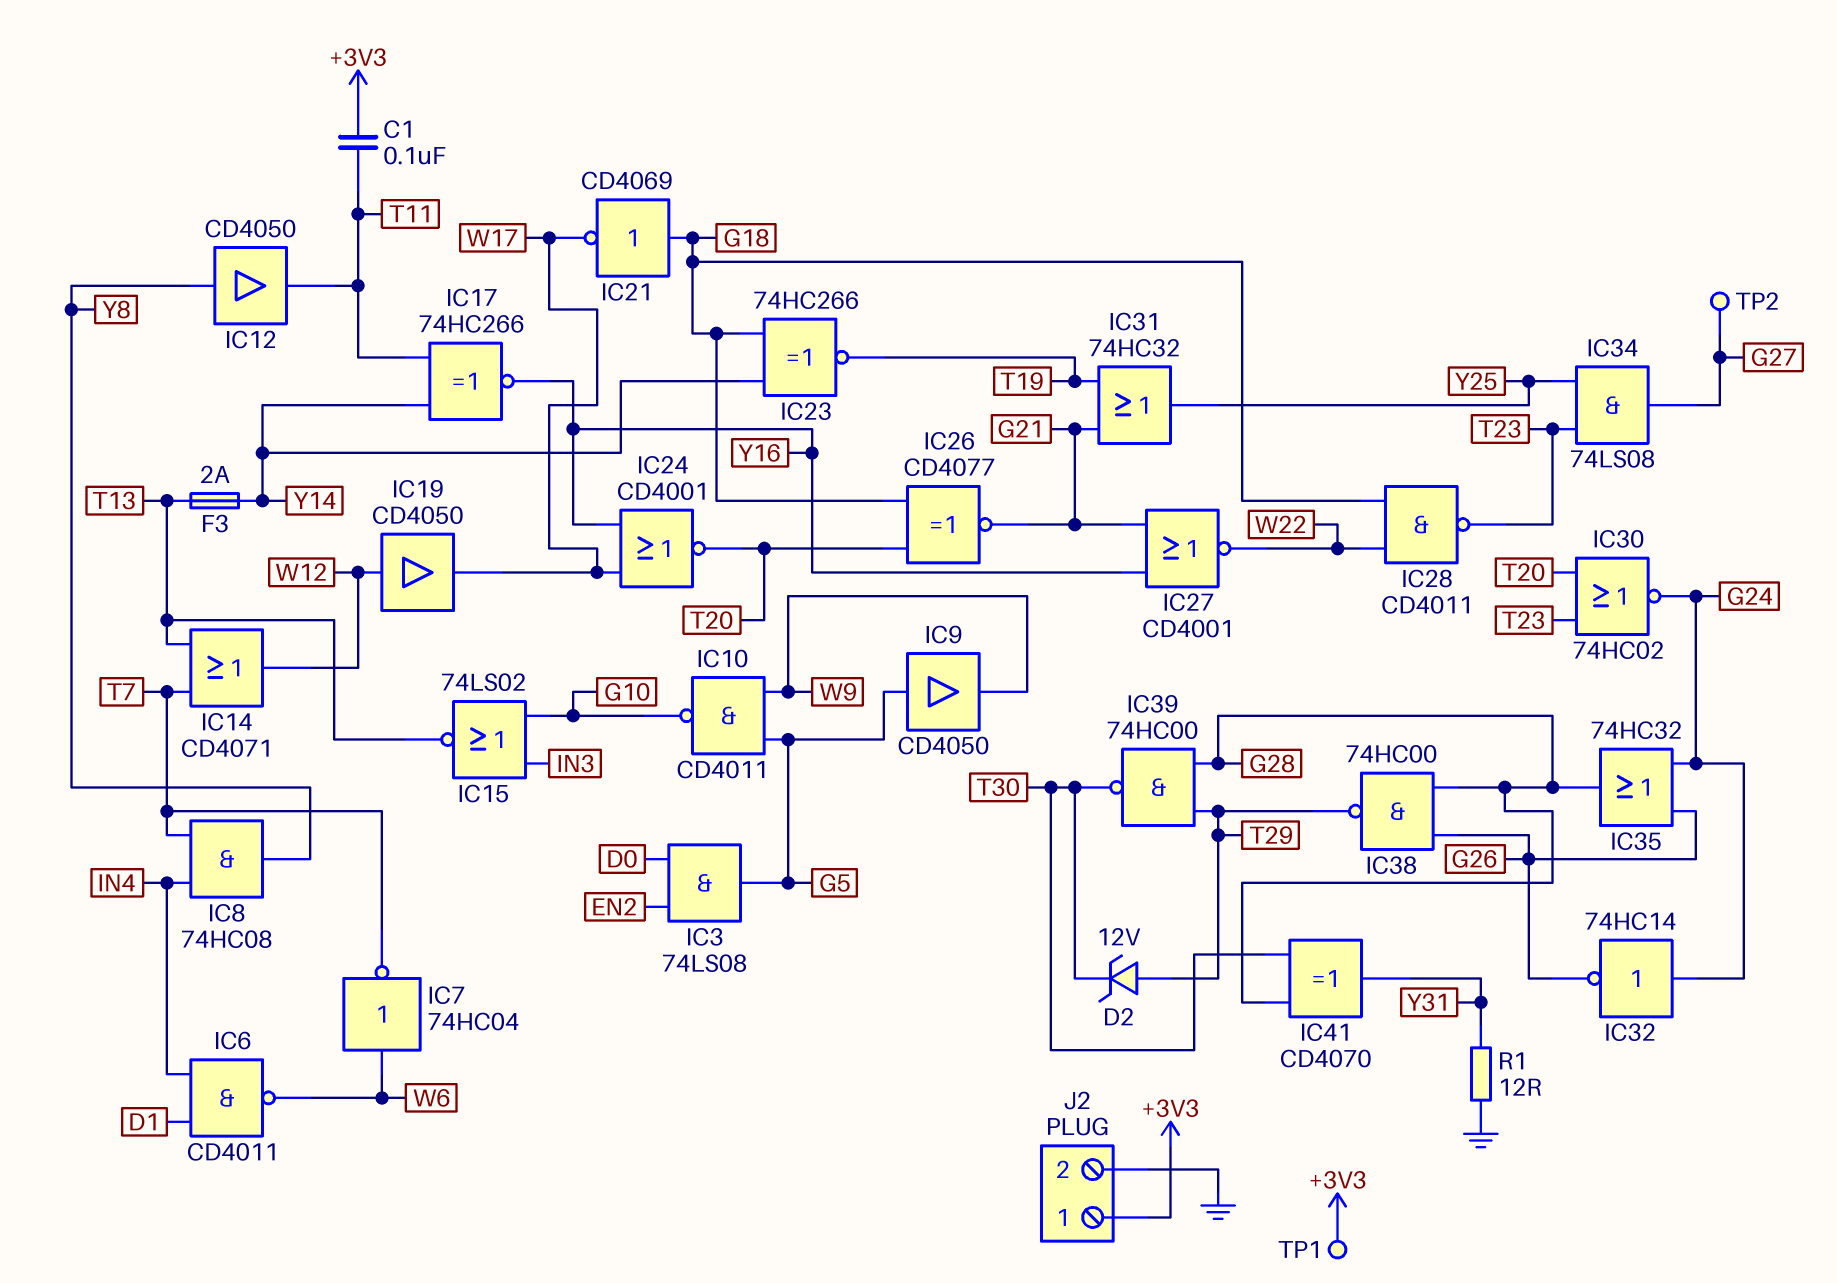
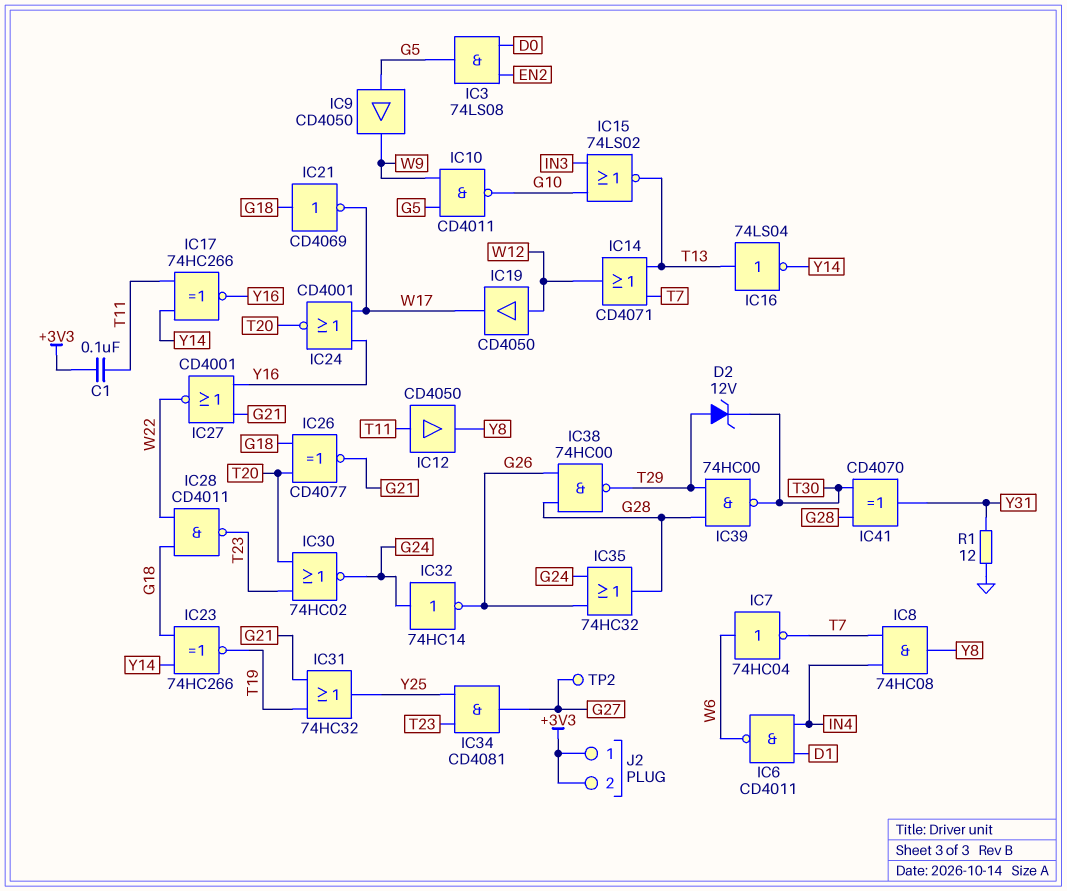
F3: 2A (T13, Y14) -> none
IC12: buffer CD4050 (in Y8, out T11) -> buffer CD4050 (in T11, out Y8)
IC16: none -> NOT 74LS04 (in T13, out Y14)
IC34: AND 74LS08 (in T23, in Y25, out G27) -> AND CD4081 (in T23, in Y25, out G27)
J2 pin 2: GND -> +3V3
TP1: test point (+3V3) -> none

